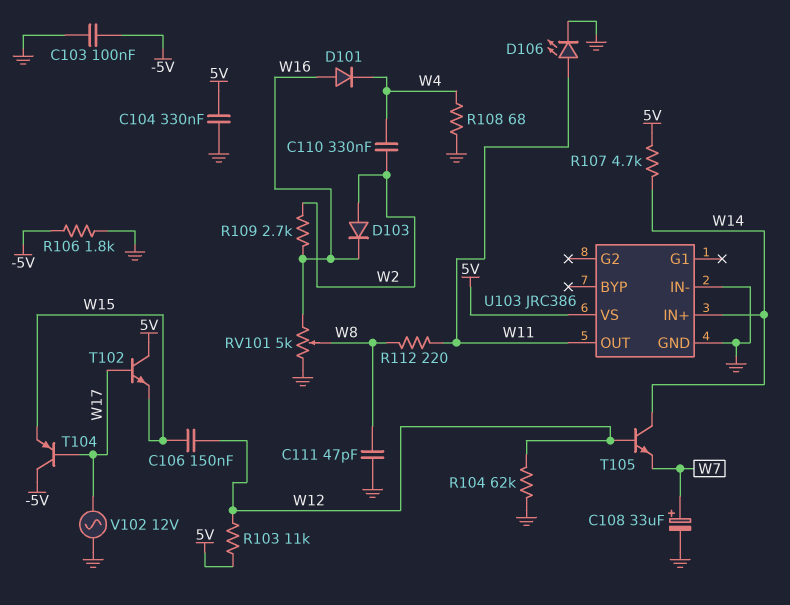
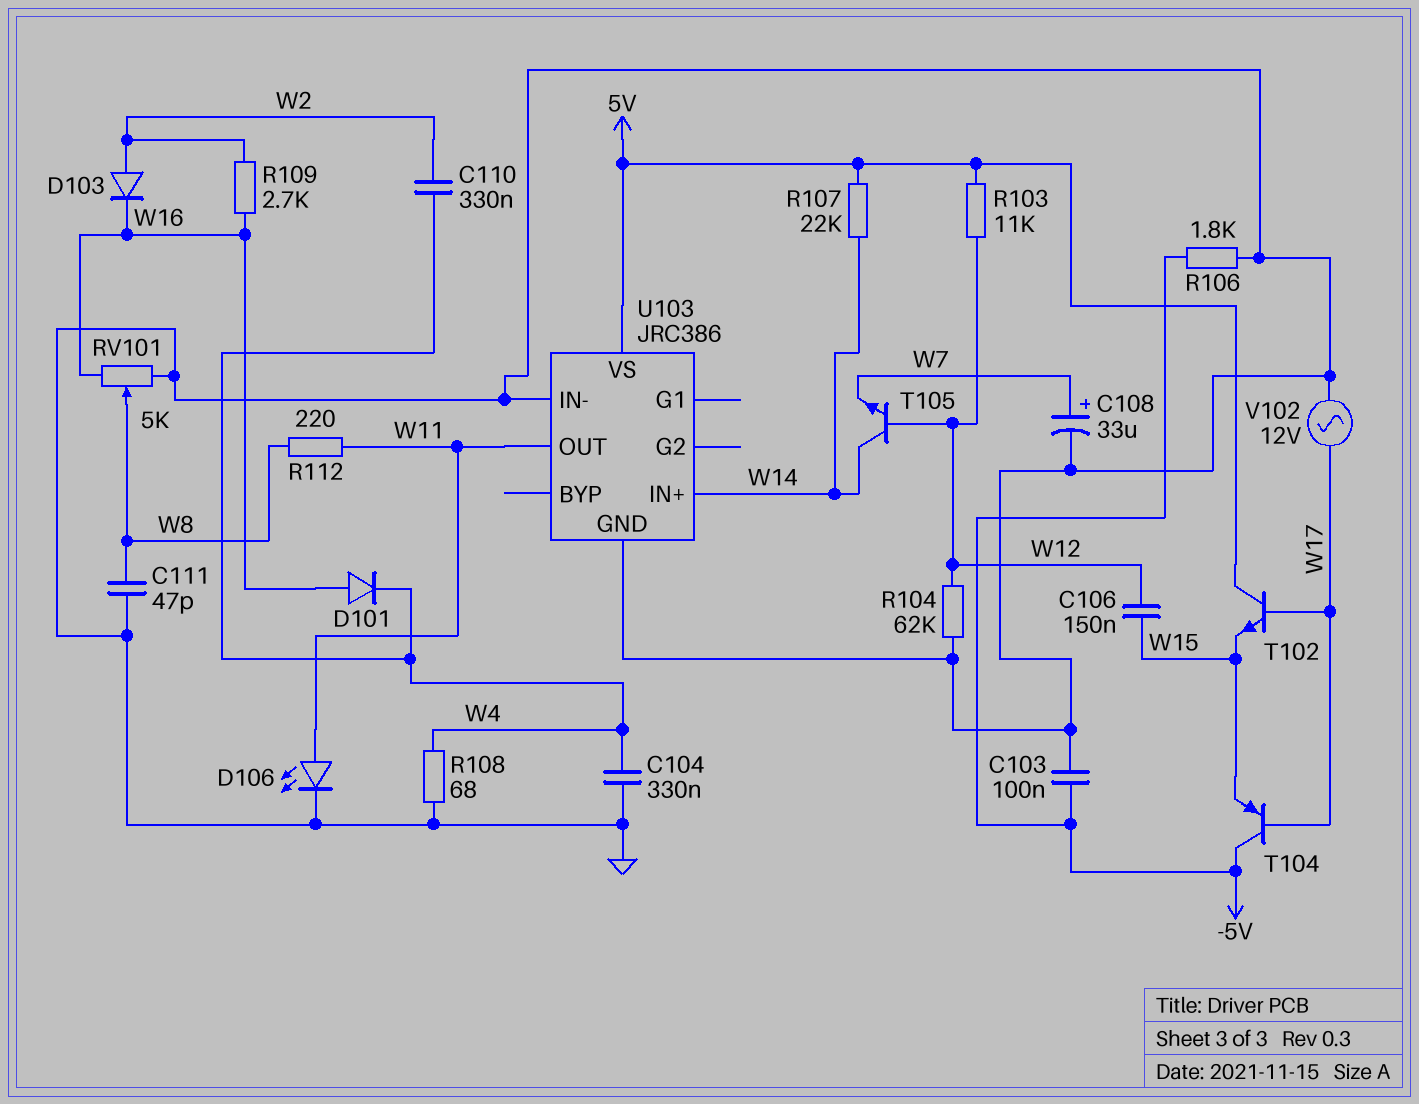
C104: 330nF (5V, GND) -> 330nF (GND, W4)
R107: 4.7k (5V, W14) -> 22k (5V, W14)

